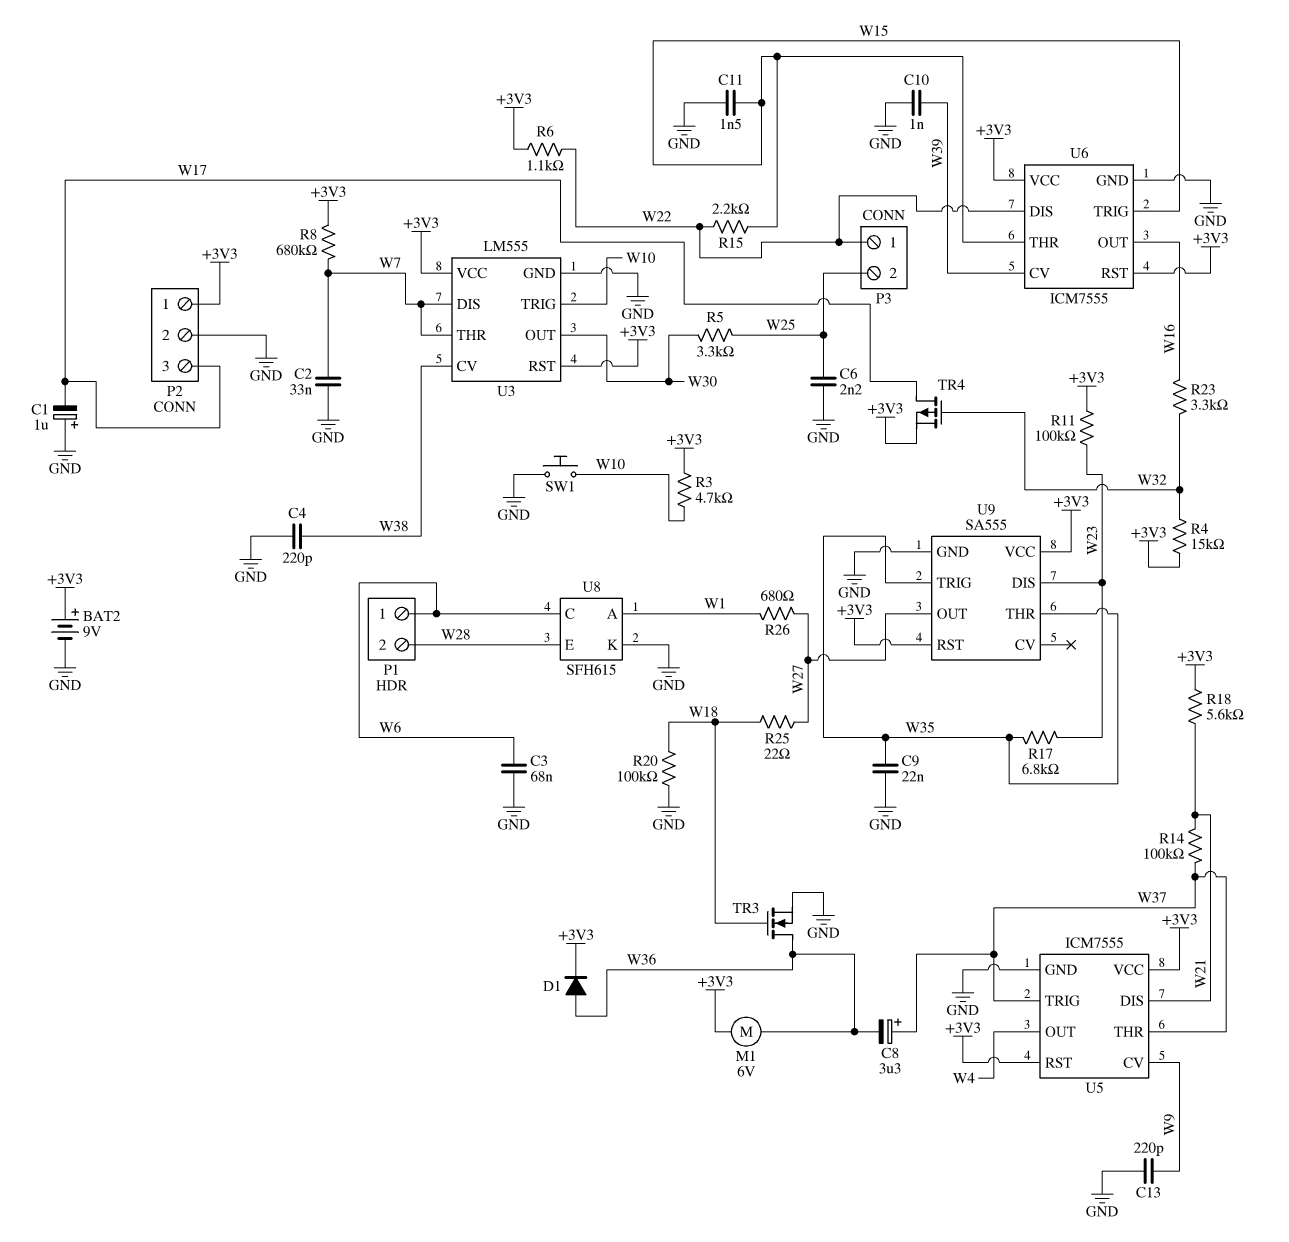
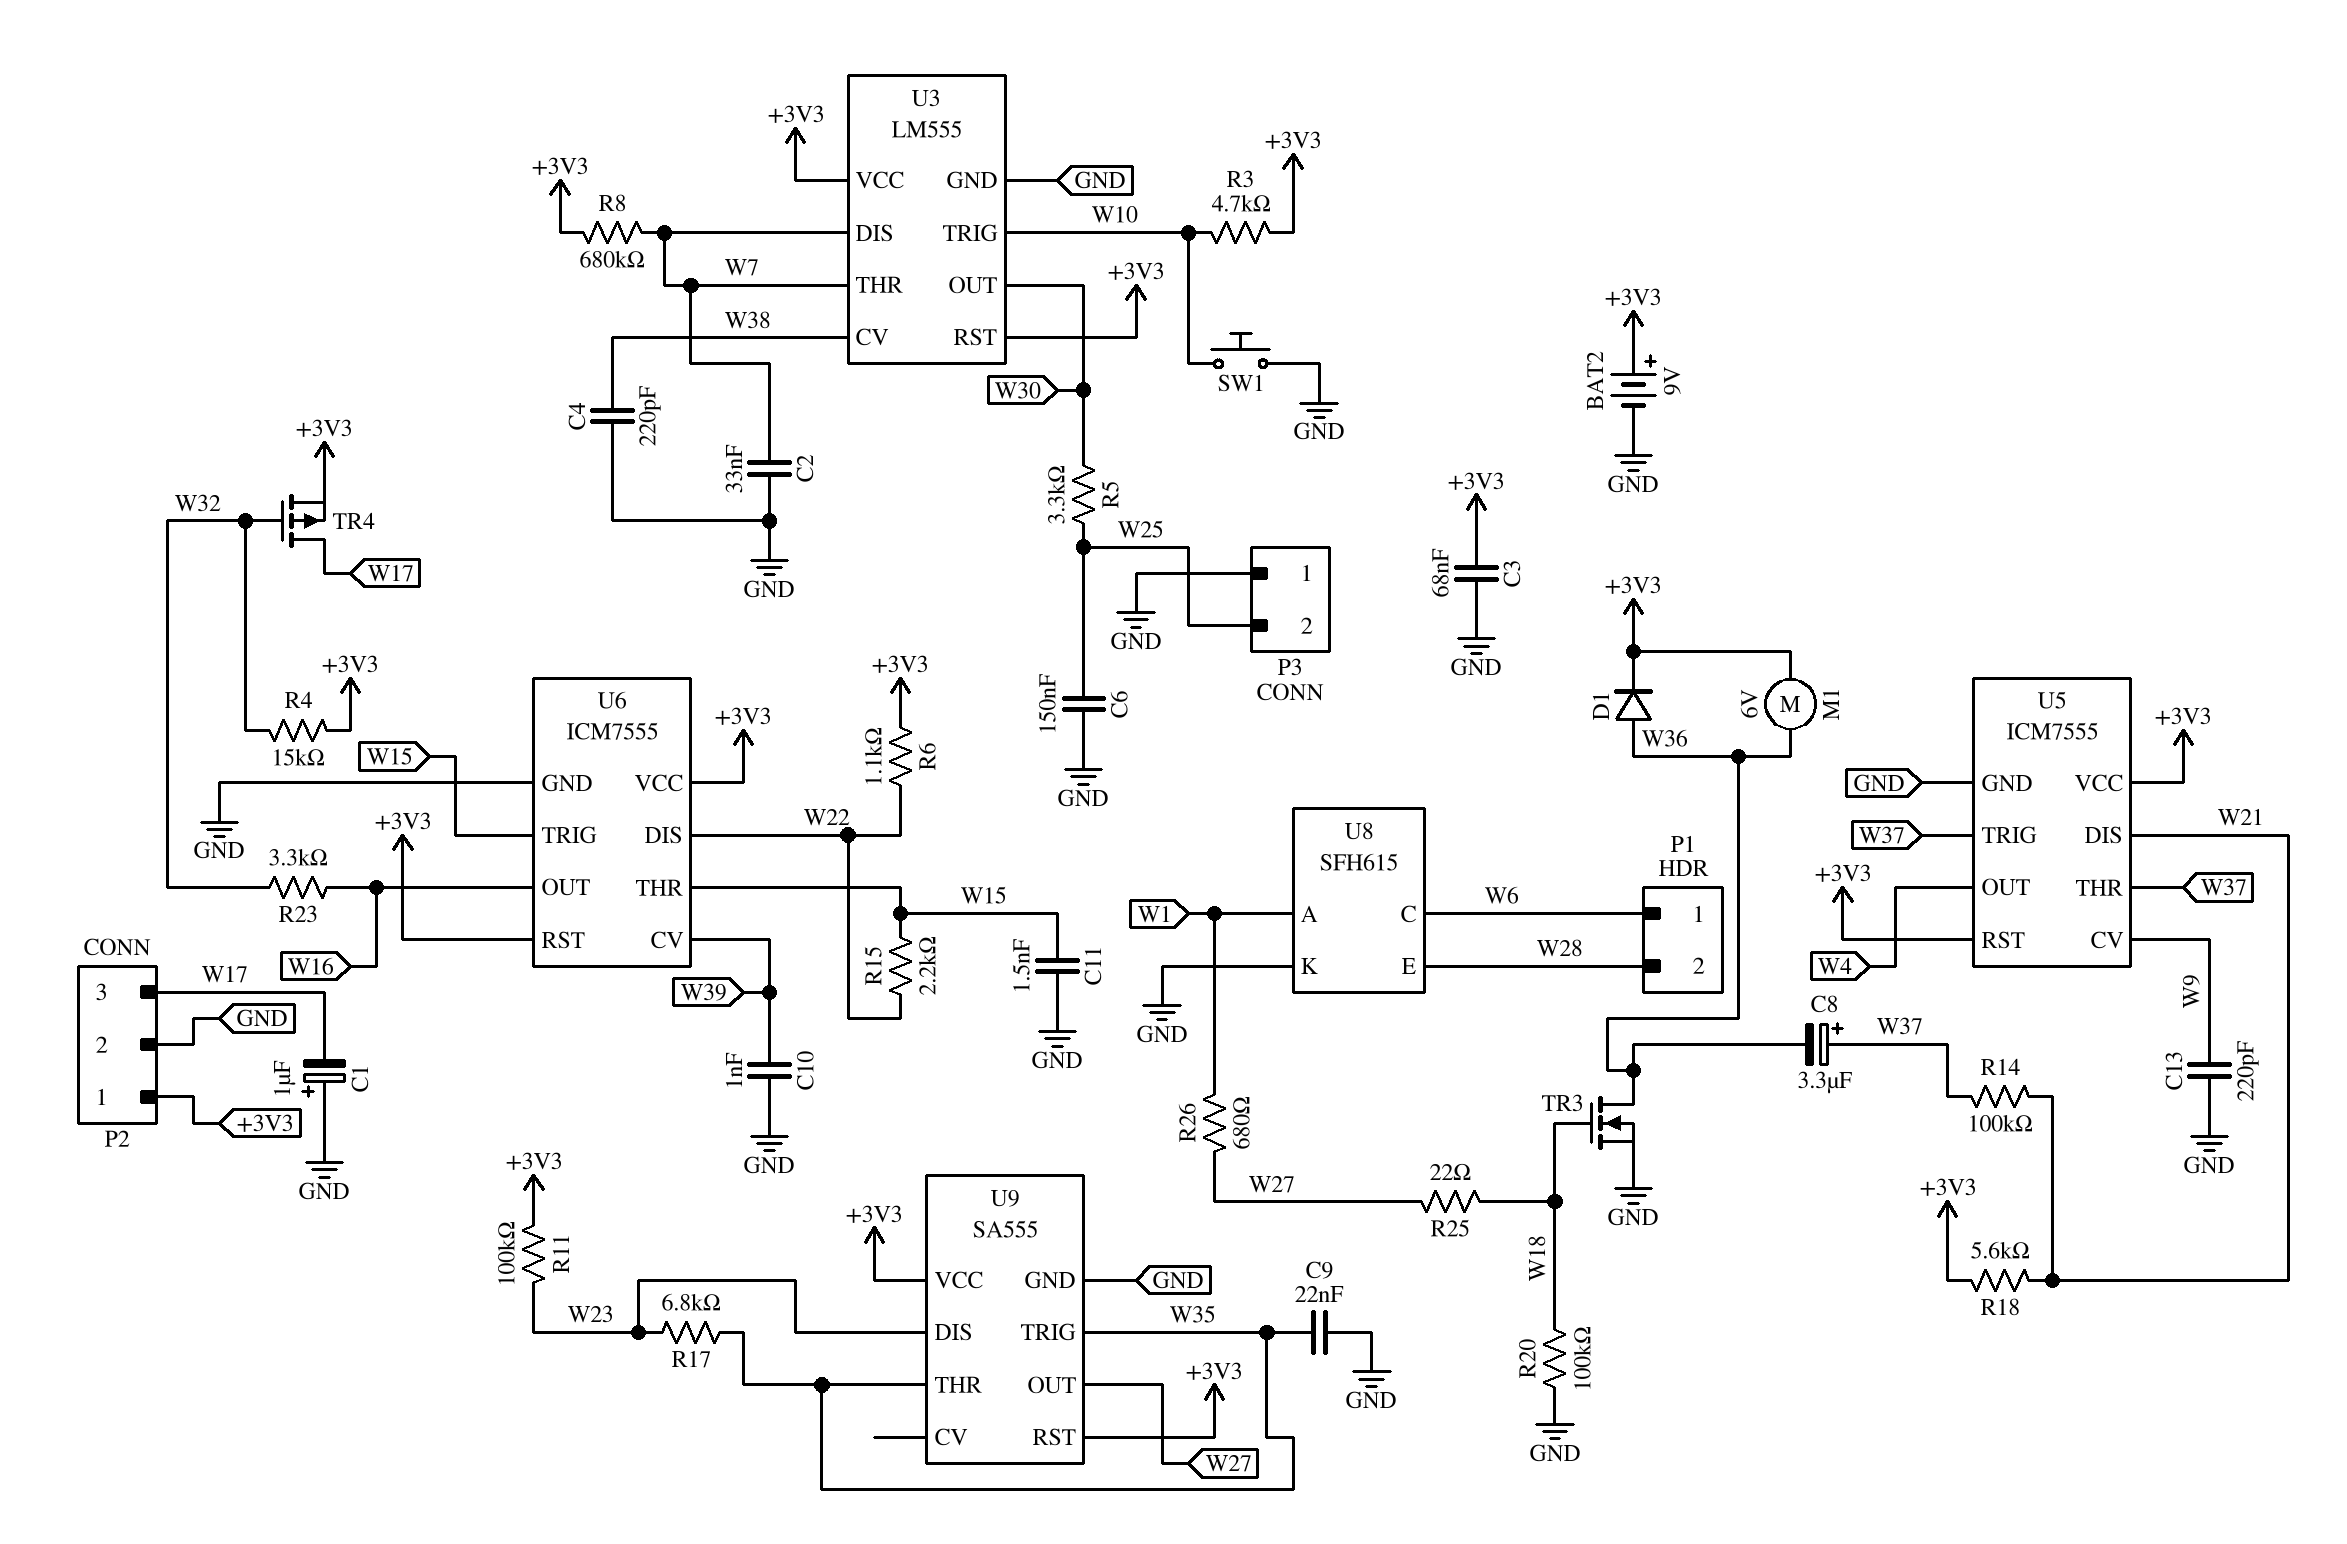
C3: 68nF (GND, W6) -> 68nF (+3V3, GND)
C6: 2.2nF (GND, W25) -> 150nF (GND, W25)
P3 pin 1: W22 -> GND

